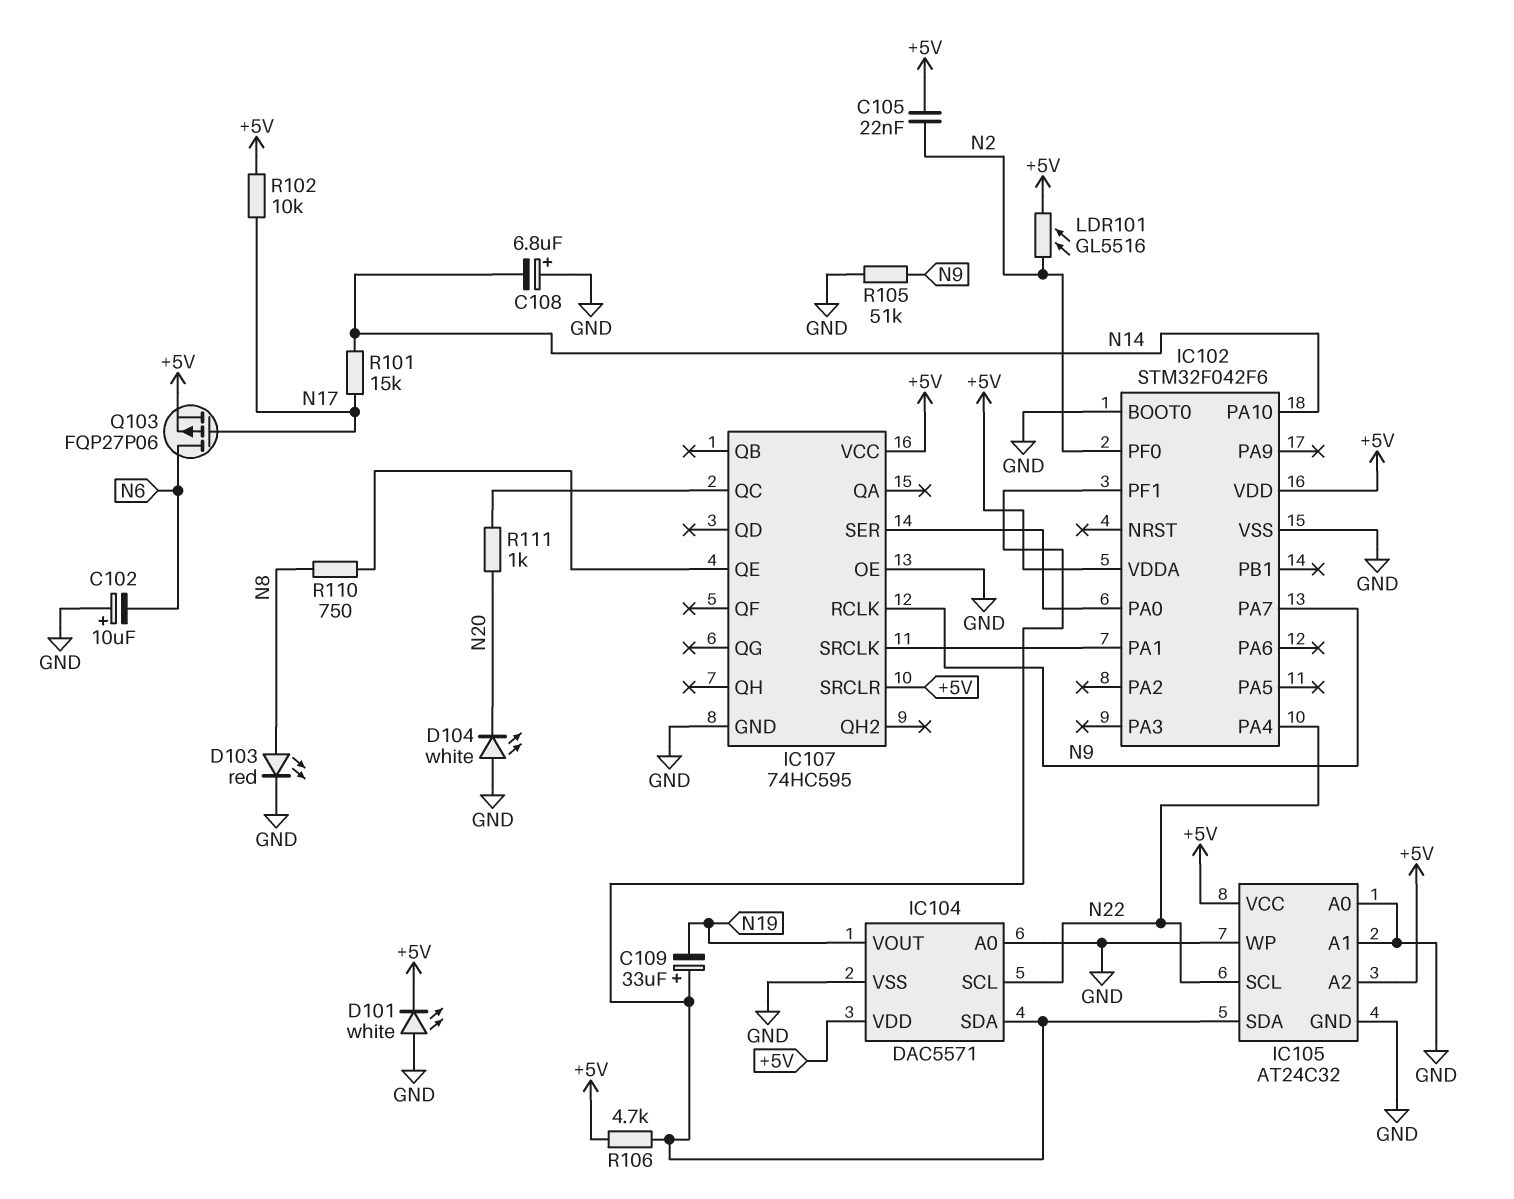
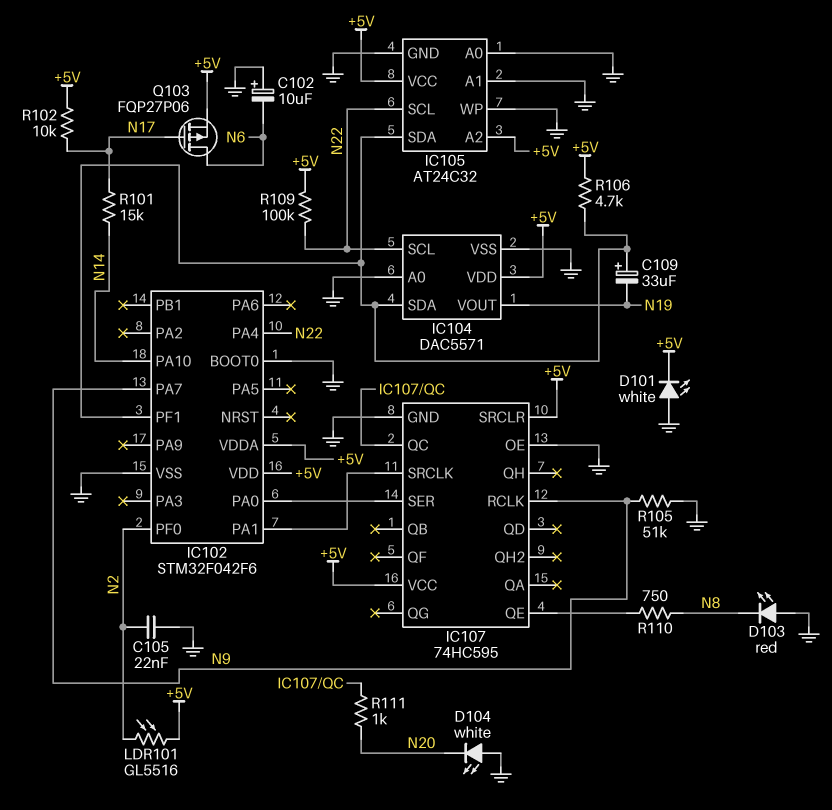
C105: 22nF (+5V, N2) -> 22nF (GND, N2)
C108: 6.8uF (plus GND, minus N14) -> none
D103: LED red (A N8, K GND) -> LED red (A GND, K N8)
R109: none -> 100k (+5V, N22)

